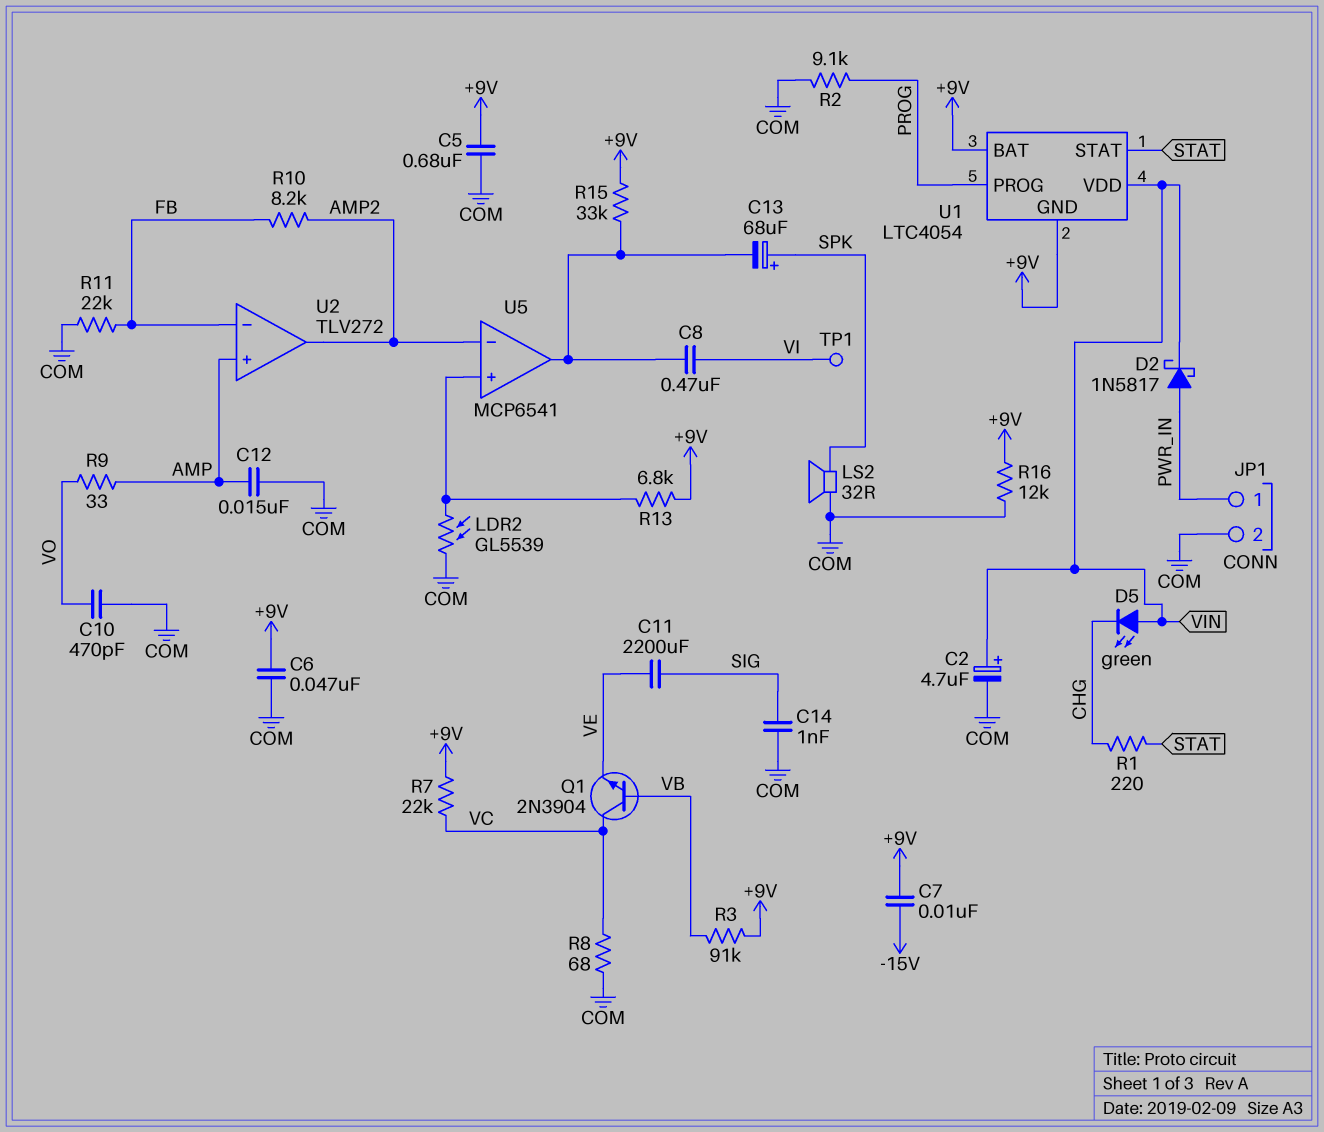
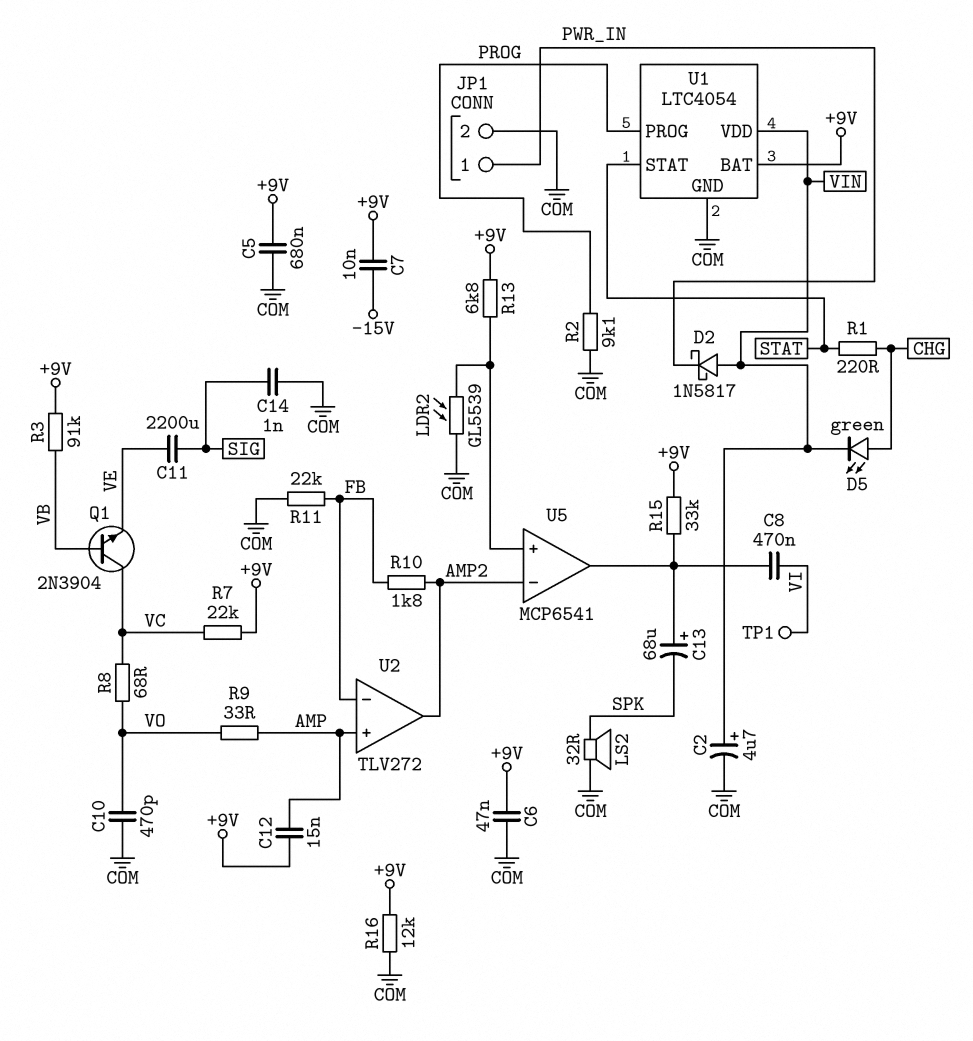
C12: 15nF (AMP, COM) -> 15nF (+9V, AMP)
C13: 68uF (plus SPK, minus U5/out) -> 68uF (plus U5/out, minus SPK)
D2: schottky 1N5817 (A PWR_IN, K VIN) -> schottky 1N5817 (A VIN, K PWR_IN)
D5: LED green (A VIN, K CHG) -> LED green (A CHG, K VIN)
R8: 68 (COM, VC) -> 68 (VC, VO)
R10: 8.2k (AMP2, FB) -> 1.8k (AMP2, FB)
U1 pin GND: +9V -> COM

